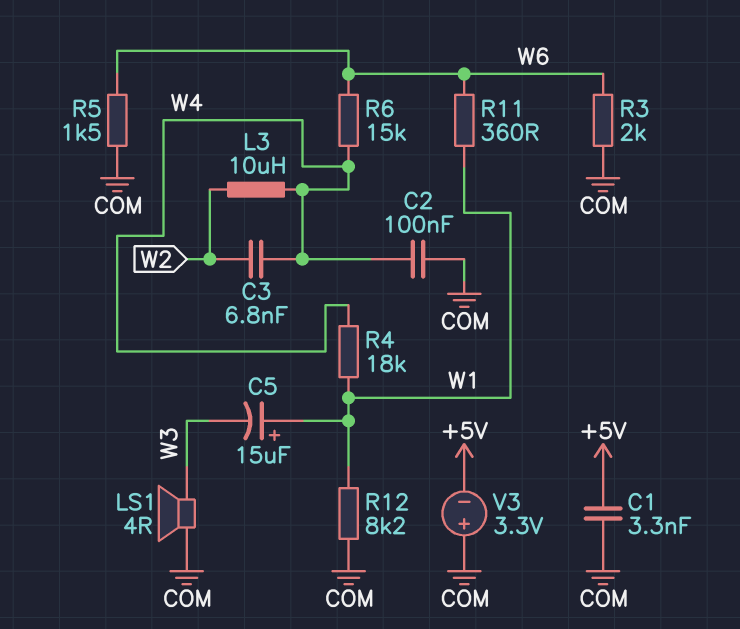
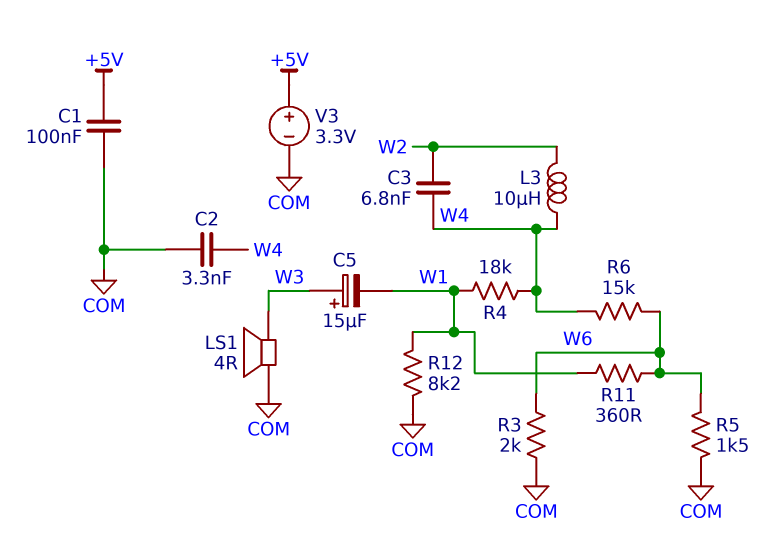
C1: 3.3nF (+5V, COM) -> 100nF (+5V, COM)
C2: 100nF (COM, W4) -> 3.3nF (COM, W4)
C5: 15uF (plus W1, minus W3) -> 15uF (plus W3, minus W1)
V3: 3.3V (plus COM, minus +5V) -> 3.3V (plus +5V, minus COM)

